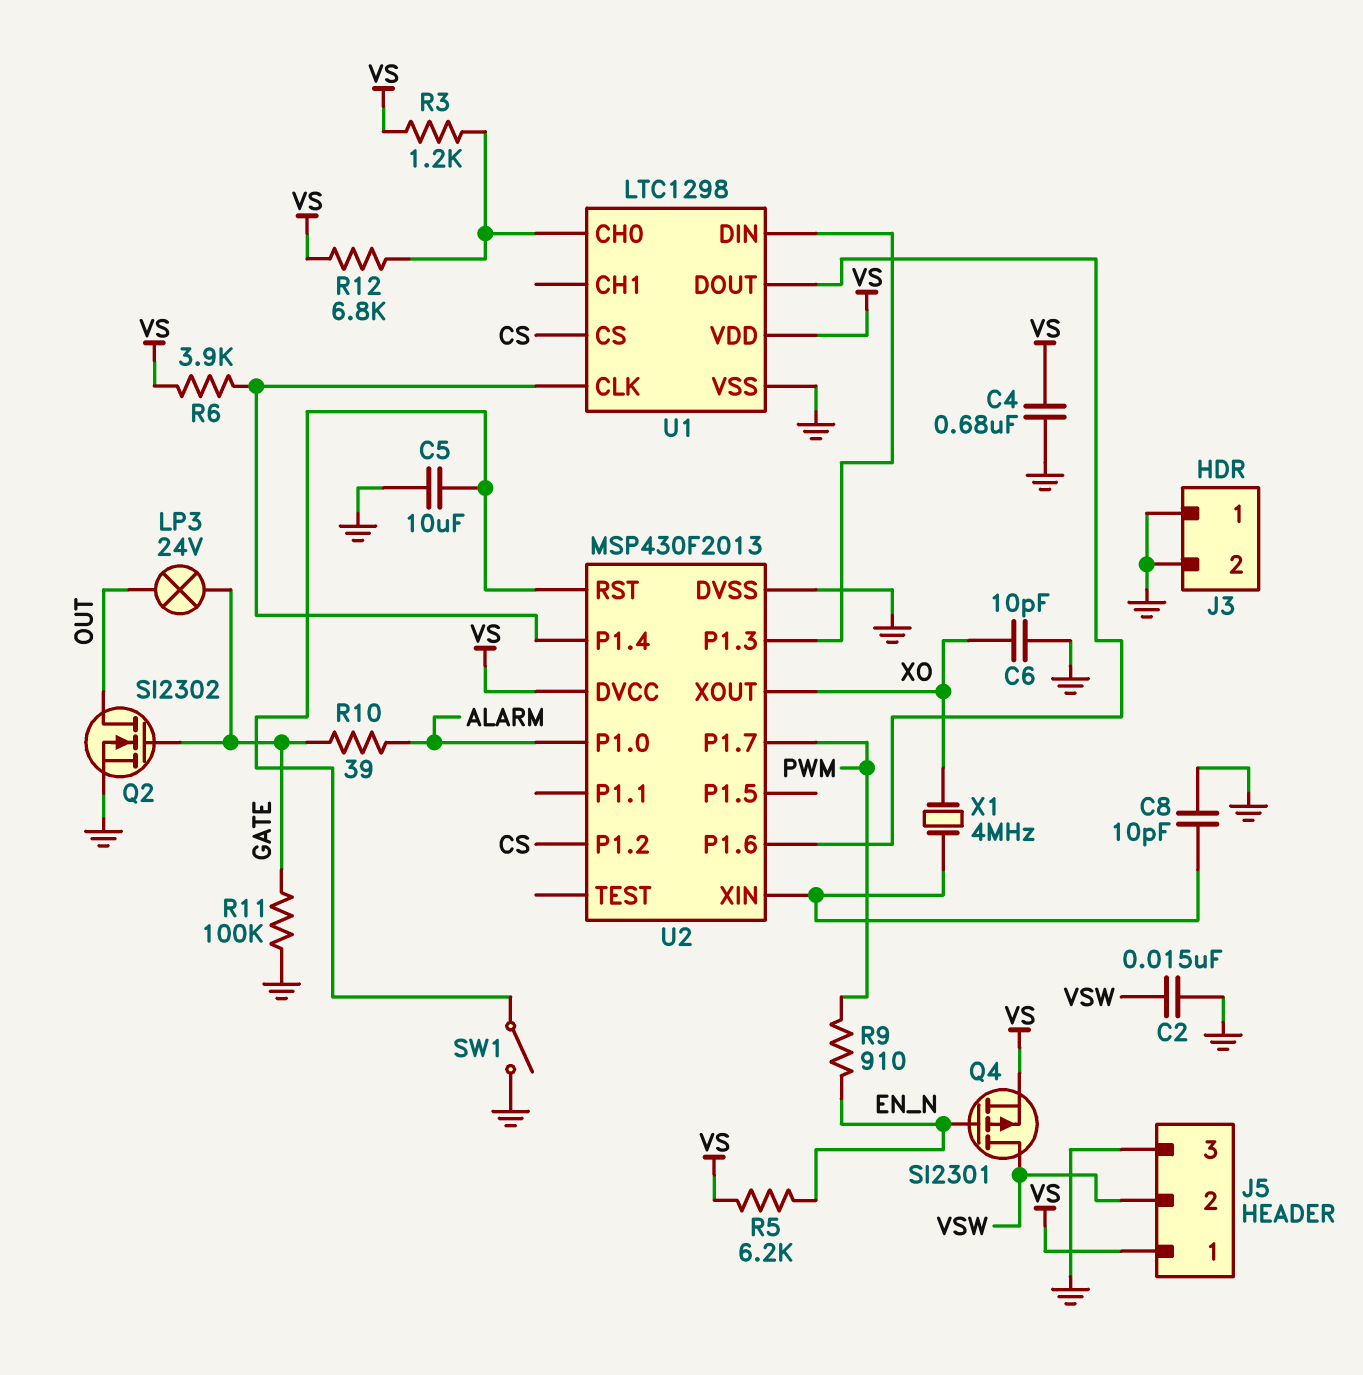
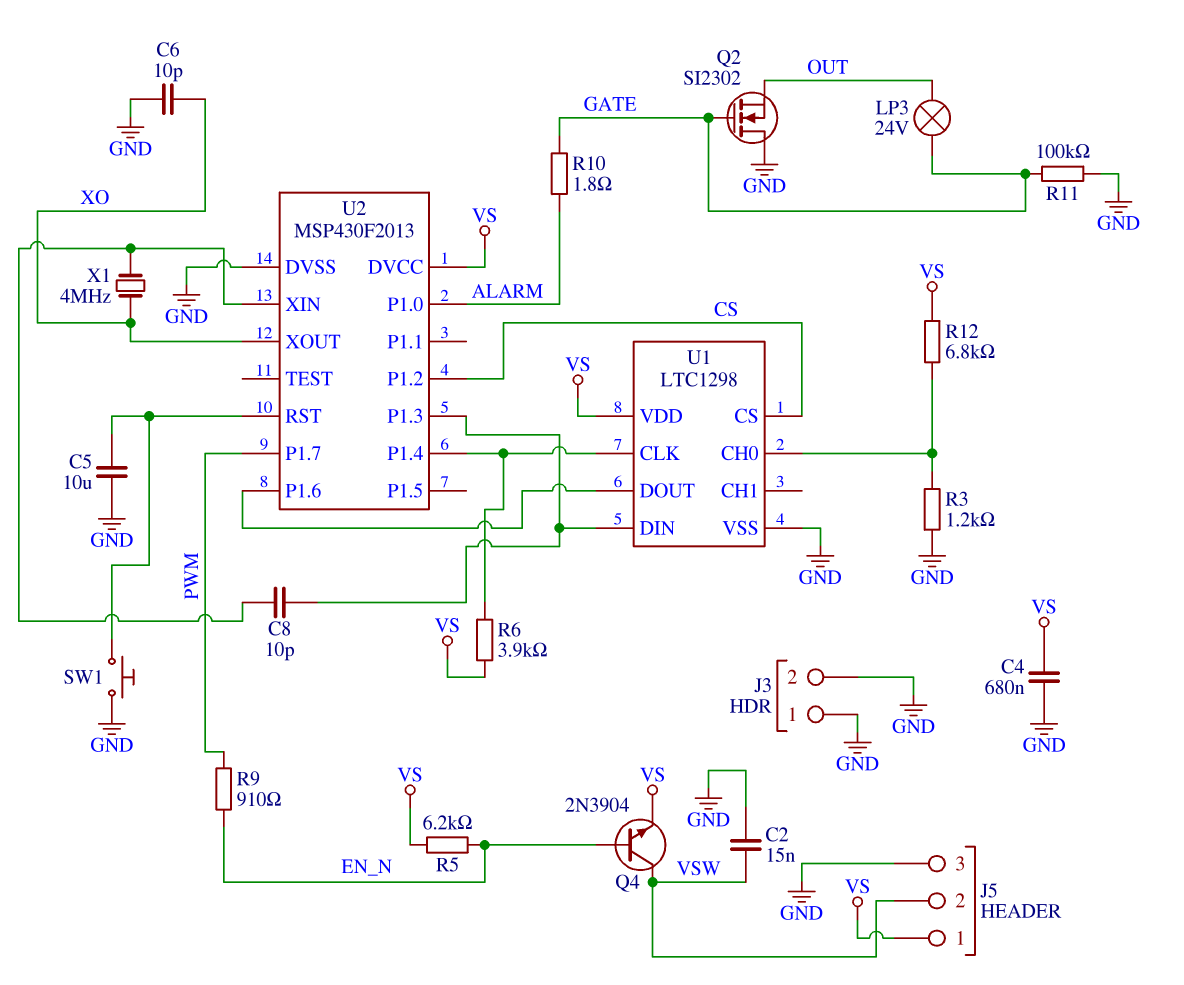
C8: 10pF (GND, U2/XIN) -> 10pF (U1/DIN, U2/XIN)
Q2: NMOS SI2302 (G GATE, D OUT, S GND) -> NMOS SI2302 (G GATE, D GND, S OUT)
Q4: PMOS SI2301 (G EN_N, D VSW, S VS) -> NPN 2N3904 (B EN_N, C VSW, E VS)
R3: 1.2k (U1/CH0, VS) -> 1.2k (GND, U1/CH0)
R10: 39 (ALARM, GATE) -> 1.8 (ALARM, GATE)
SW1: switch (GND, U2/RST) -> button (GND, U2/RST)

